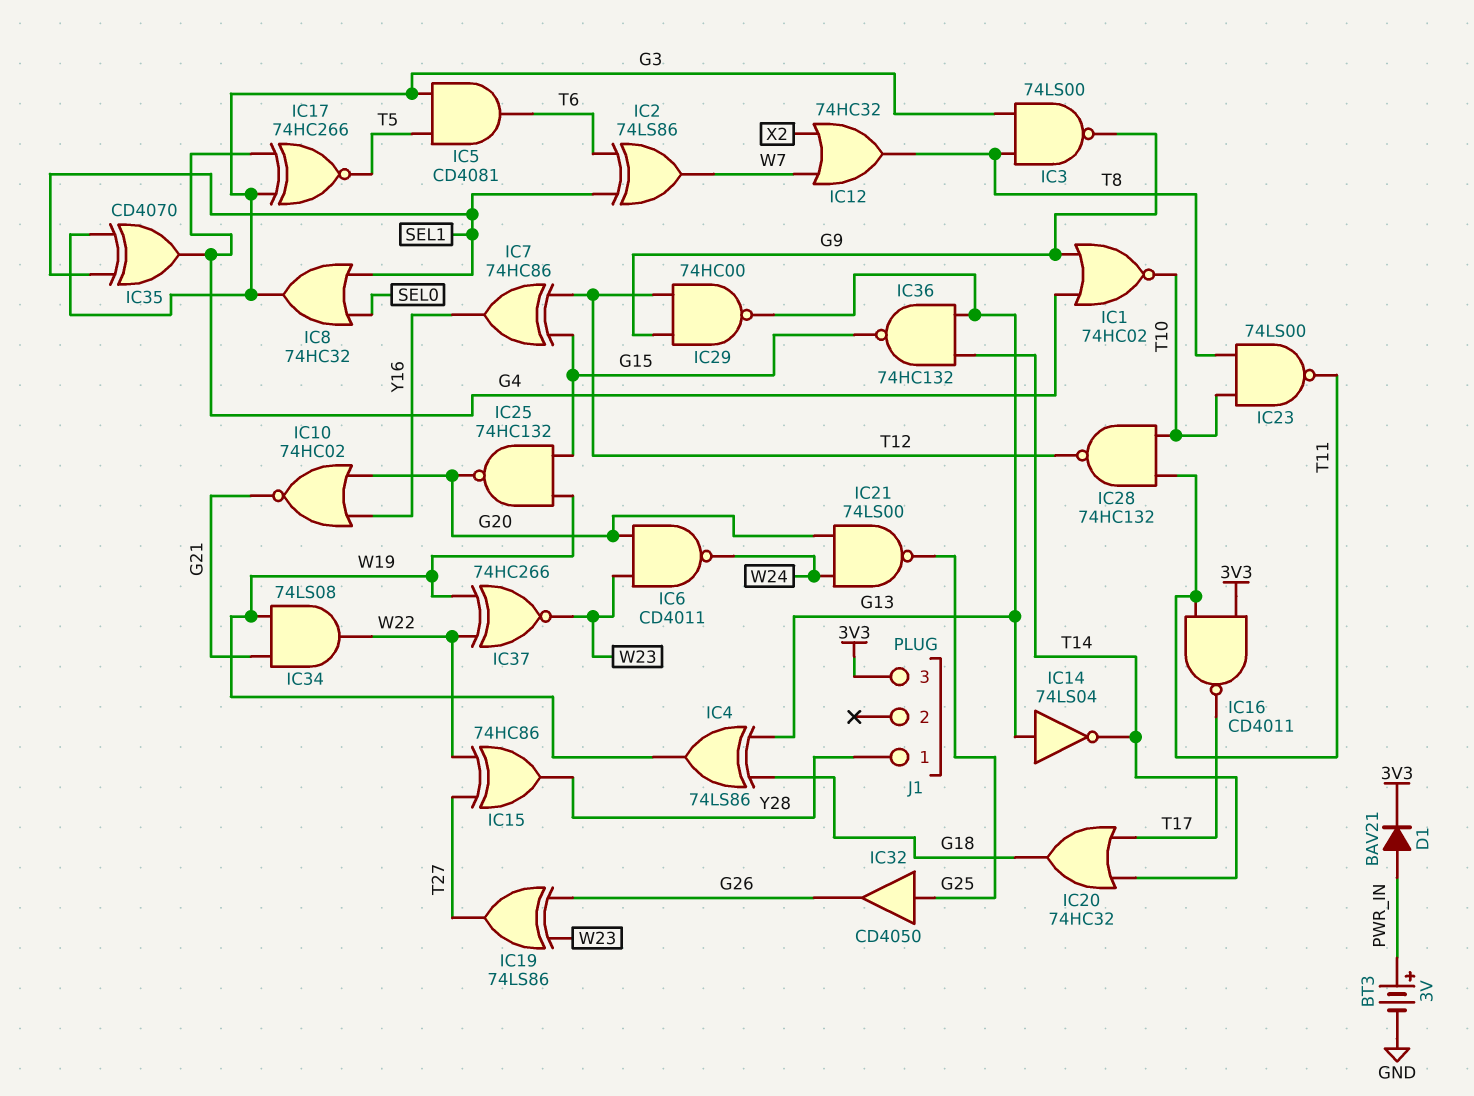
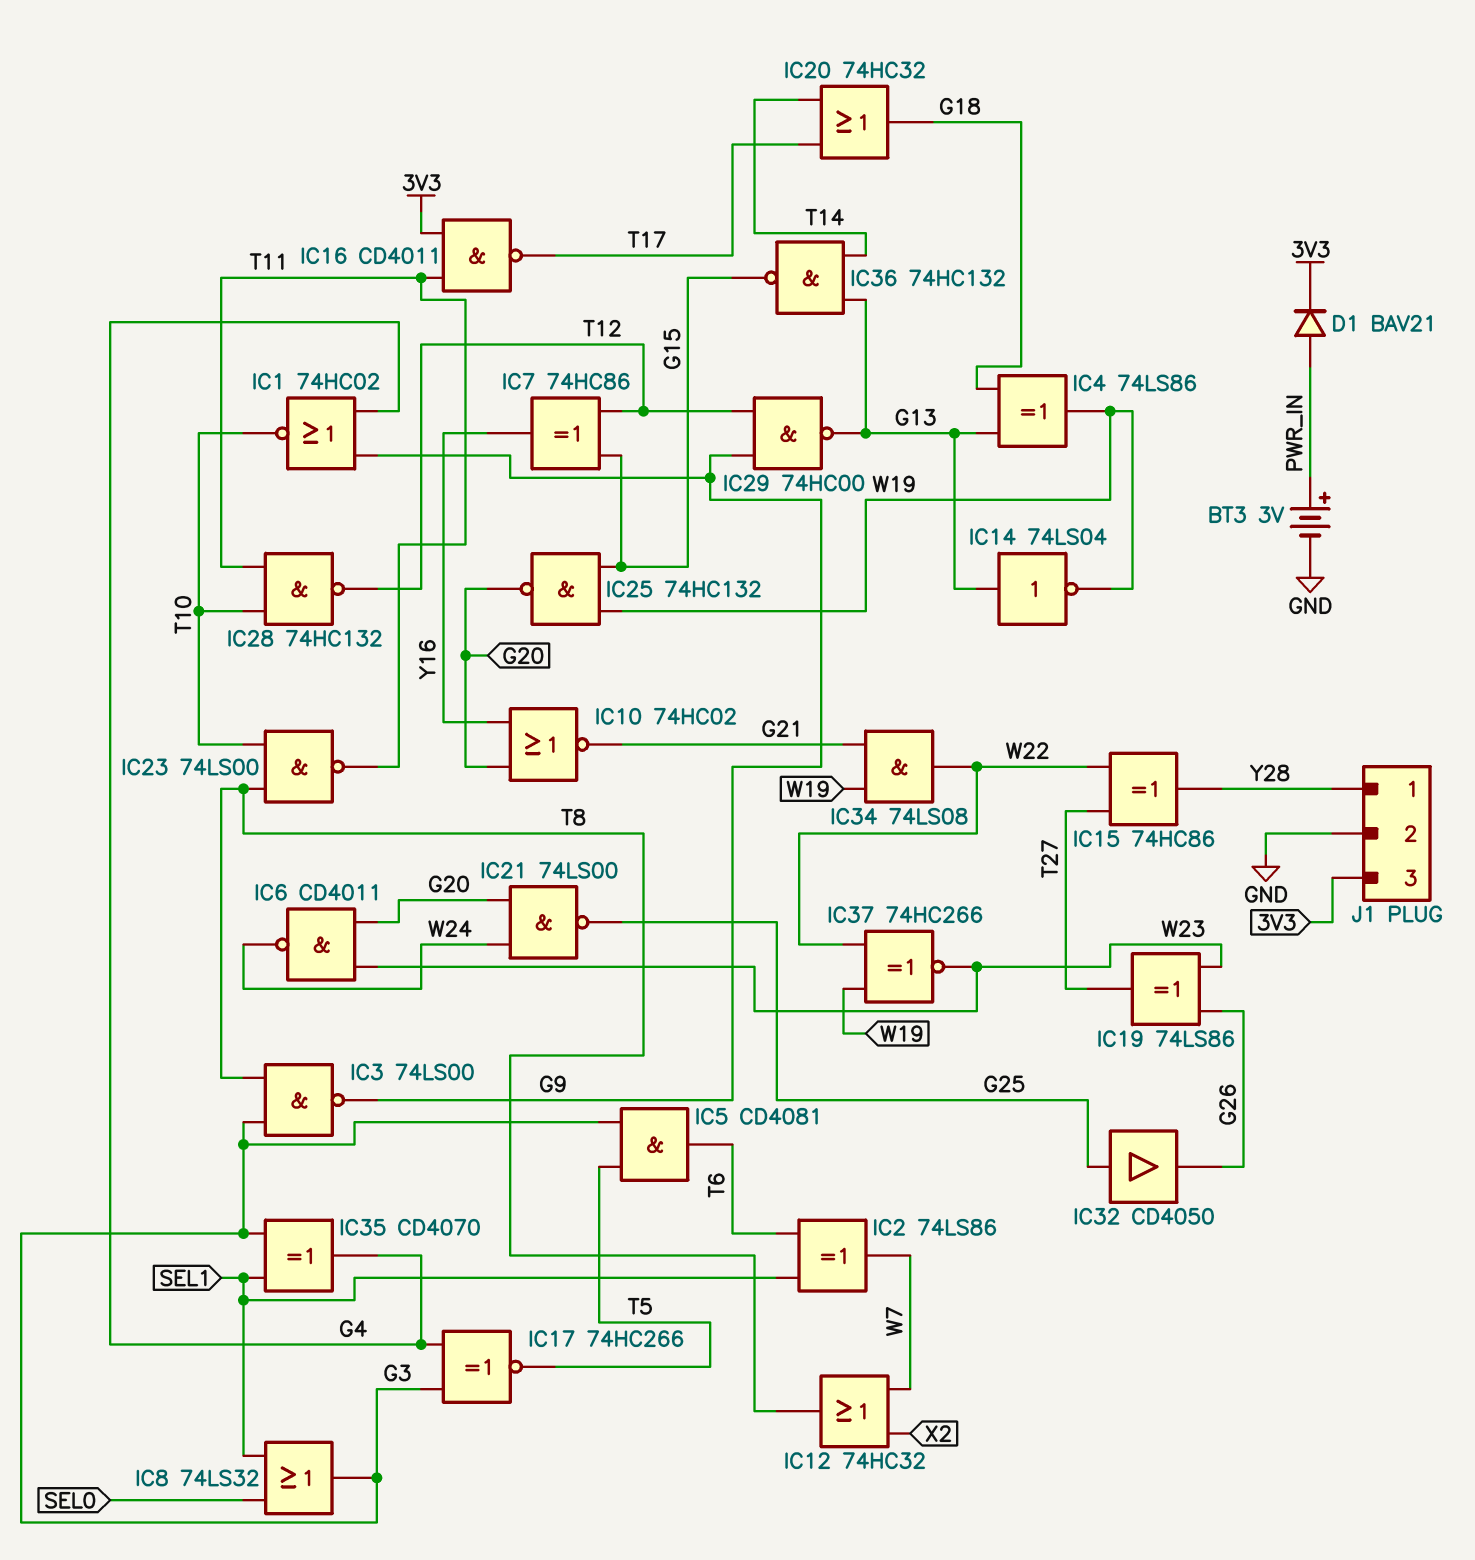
IC8: OR 74HC32 (in SEL0, in SEL1, out G3) -> OR 74LS32 (in SEL0, in SEL1, out G3)
IC14: NOT 74LS04 (in G13, out T14) -> NOT 74LS04 (in G13, out W19)
J1 pin 2: none -> GND

